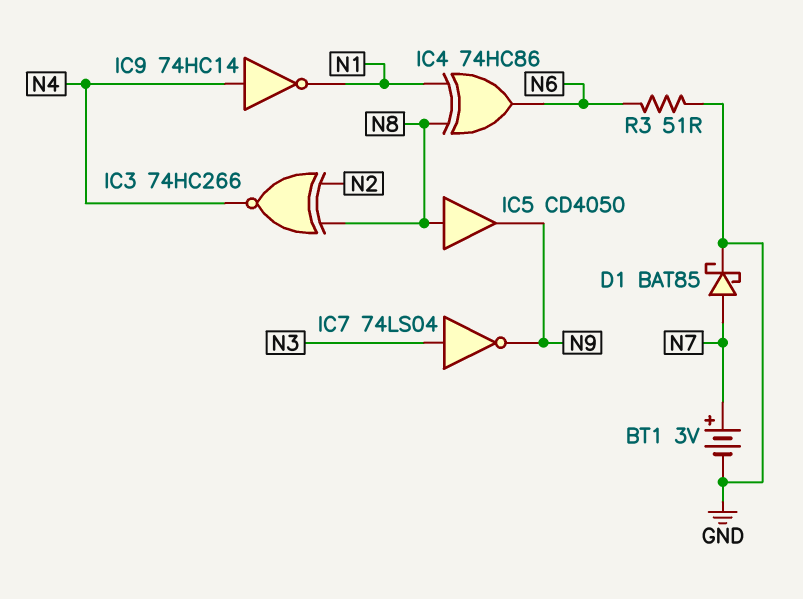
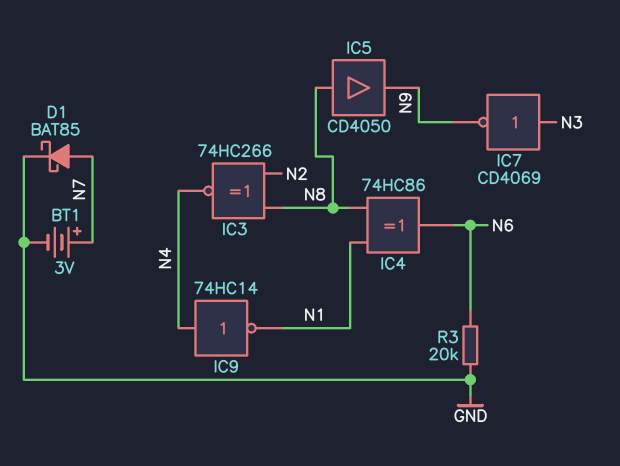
IC7: NOT 74LS04 (in N3, out N9) -> NOT CD4069 (in N3, out N9)
R3: 51 (GND, N6) -> 20k (GND, N6)

